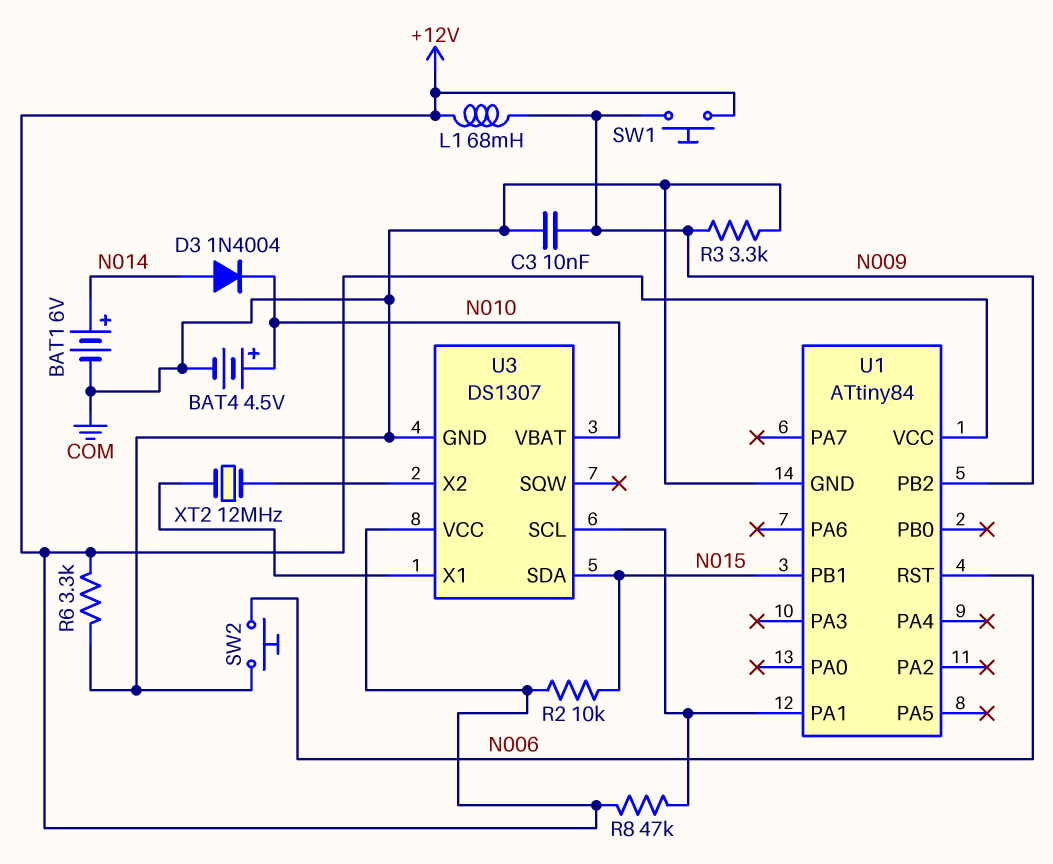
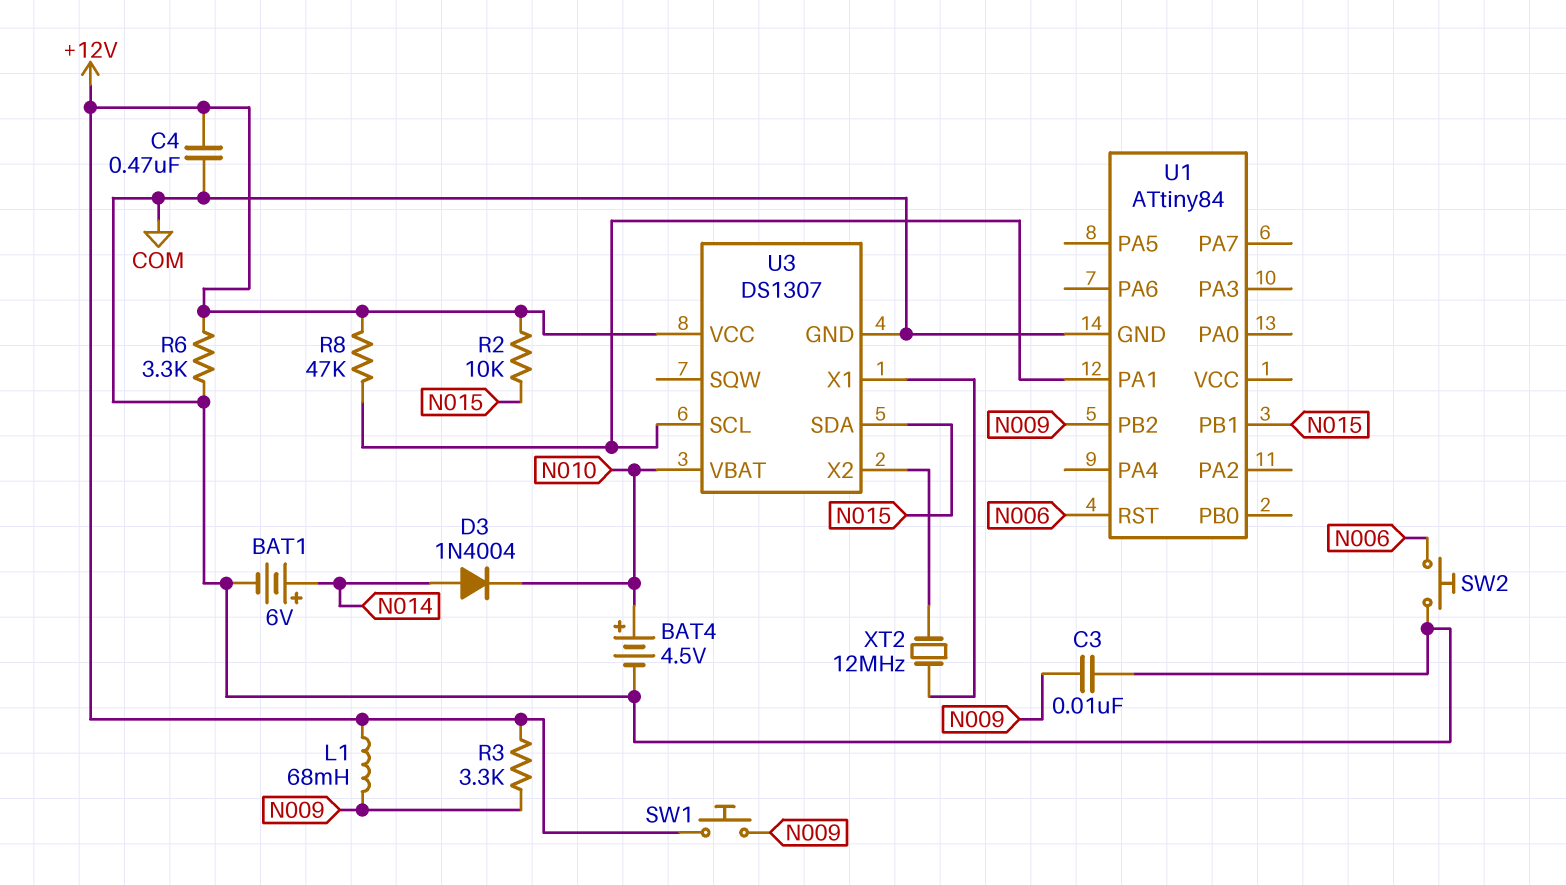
C4: none -> 470nF (+12V, COM)
R3: 3.3k (COM, N009) -> 3.3k (+12V, N009)
U1 pin VCC: +12V -> none

